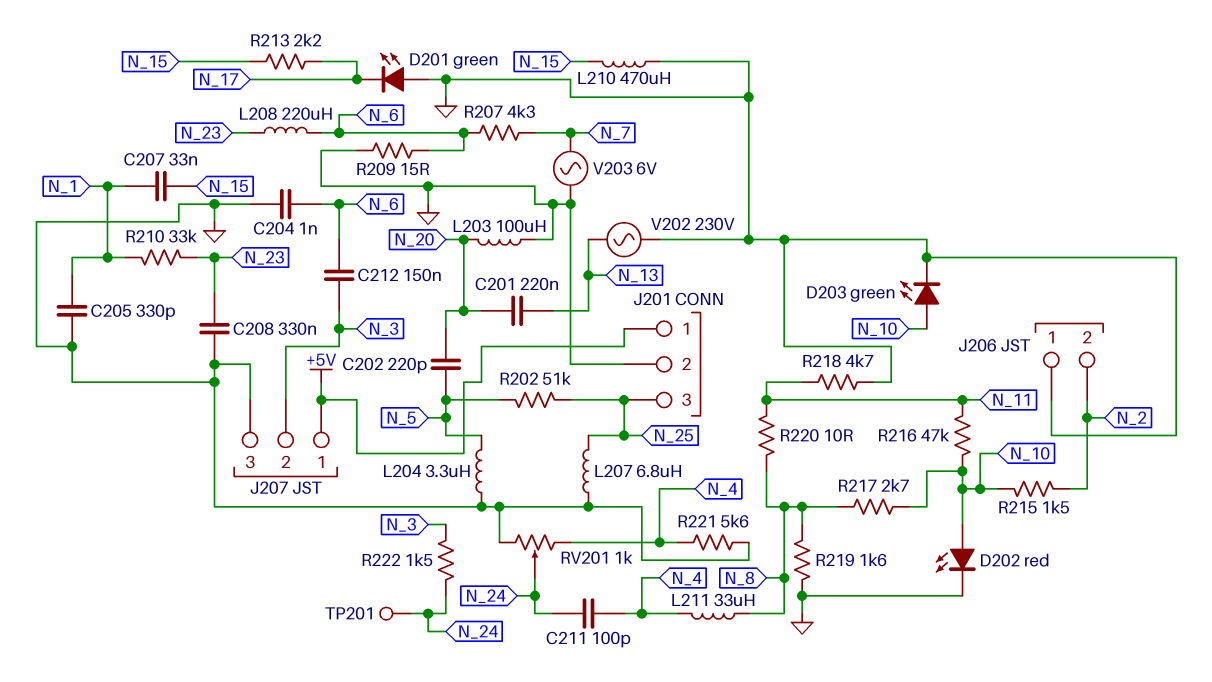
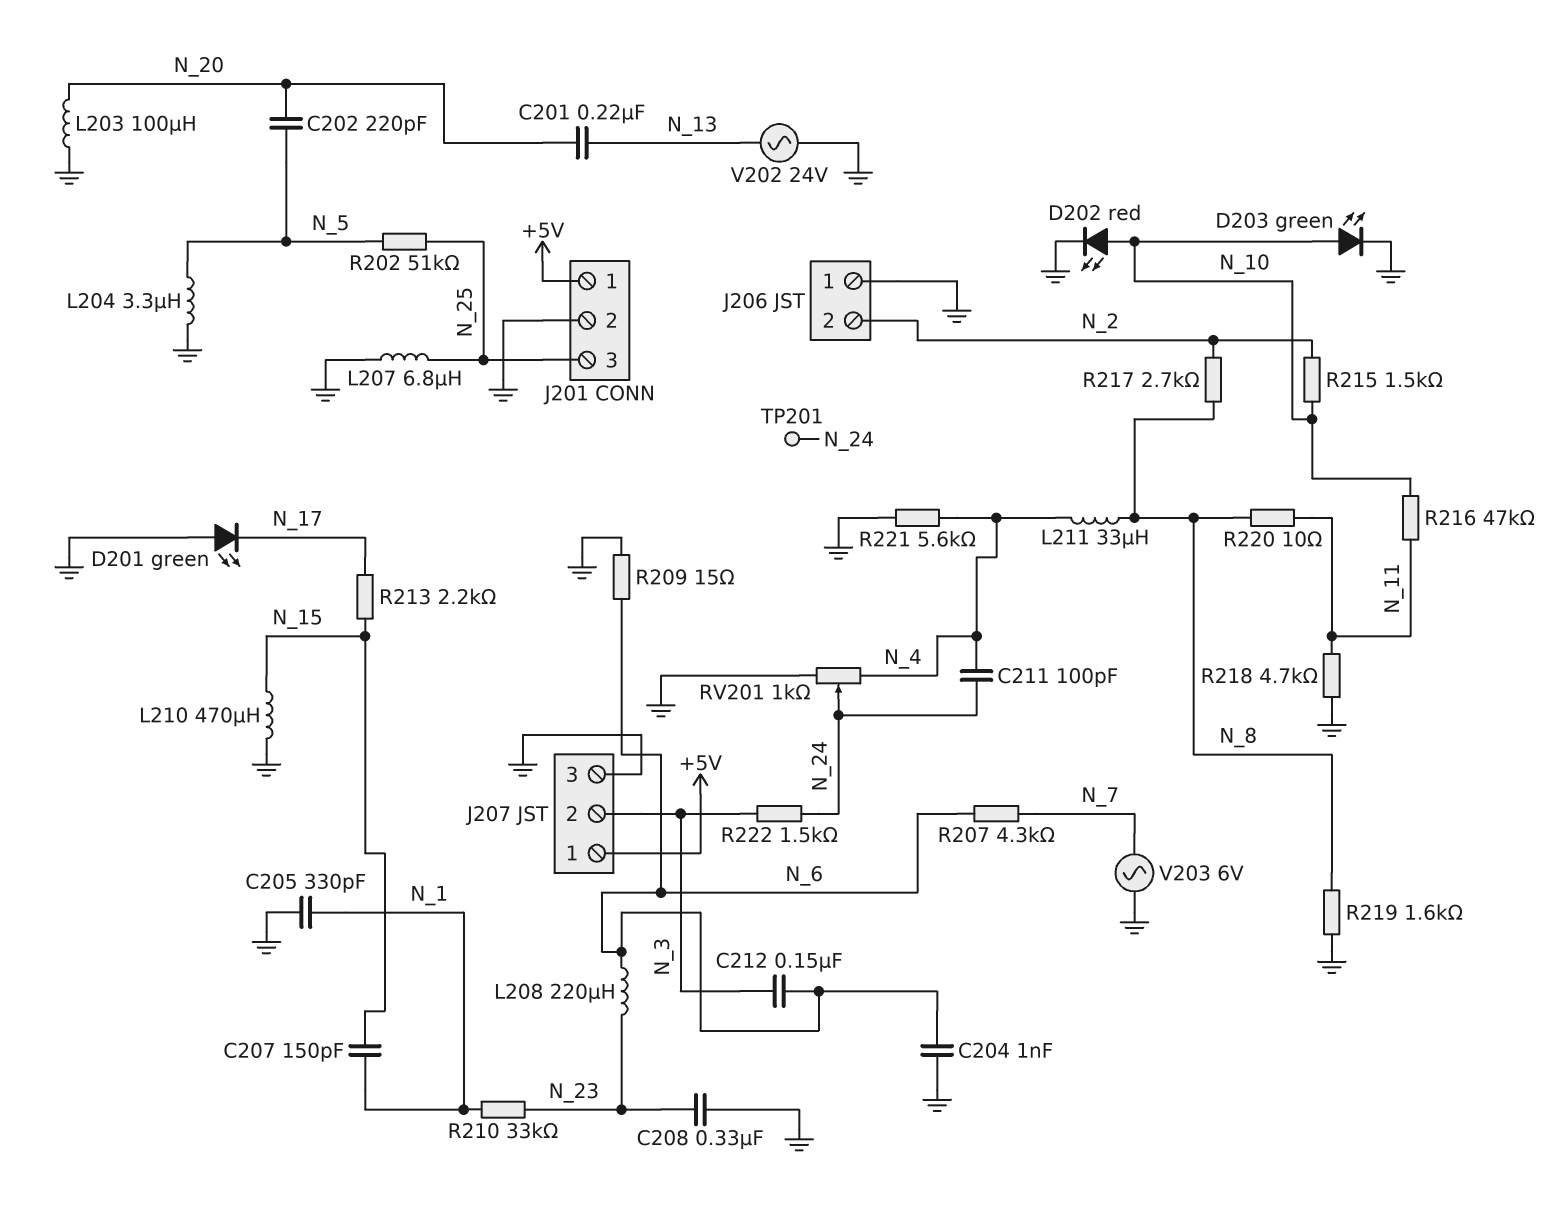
C207: 33nF (N_1, N_15) -> 150pF (N_1, N_15)
R217: 2.7k (N_8, N_10) -> 2.7k (N_2, N_8)
V202: AC 230V (GND, N_13) -> AC 24V (GND, N_13)

